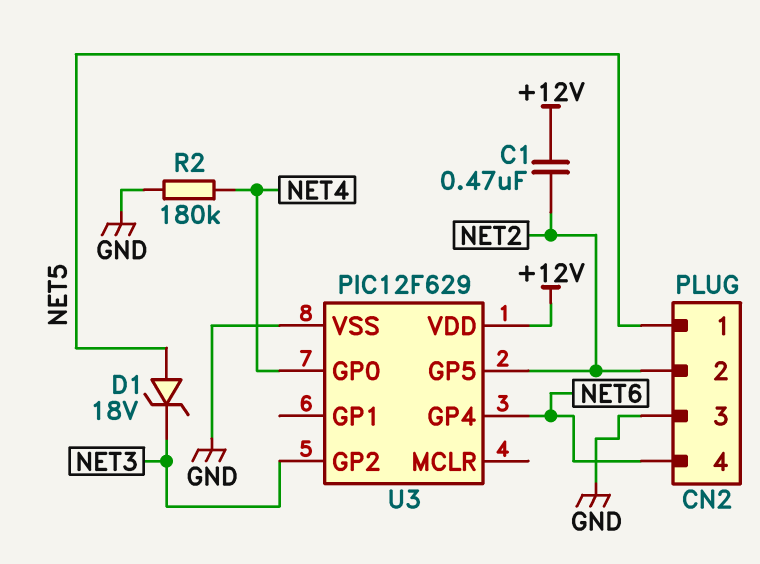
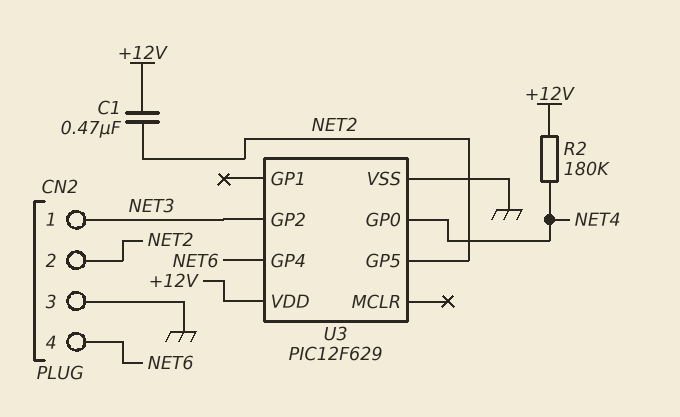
CN2 pin 1: NET5 -> NET3
D1: zener 18V (A NET5, K NET3) -> none
R2: 180k (GND, NET4) -> 180k (+12V, NET4)

